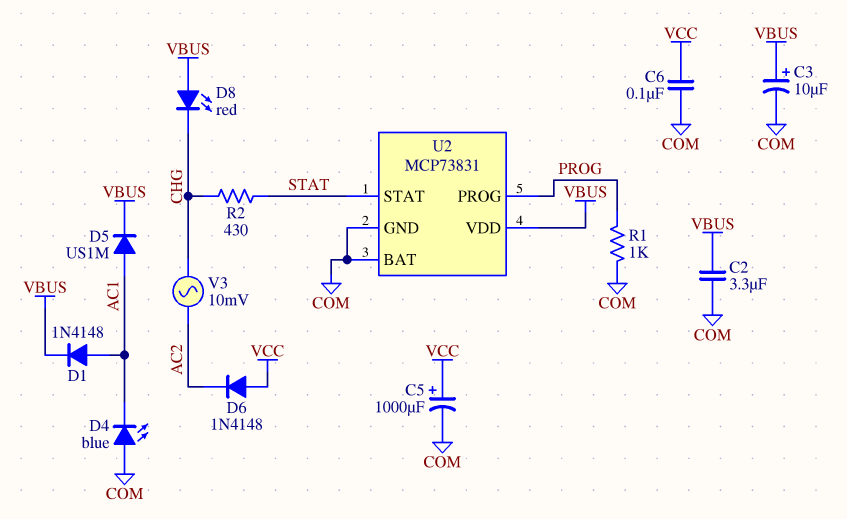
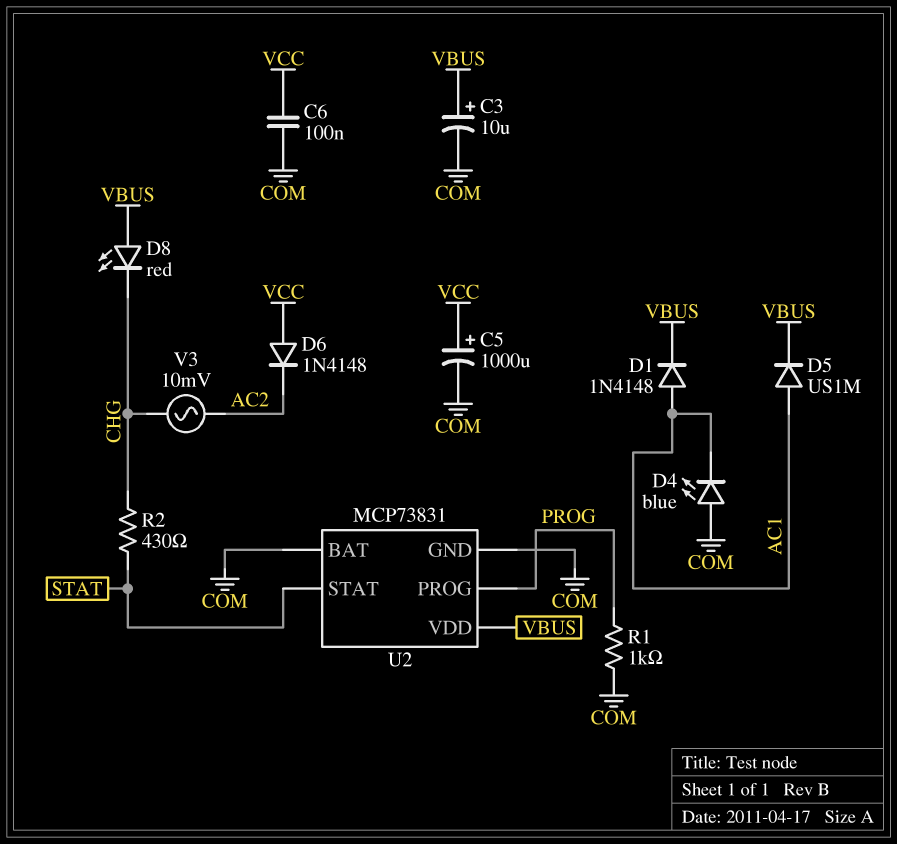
C2: 3.3uF (COM, VBUS) -> none

